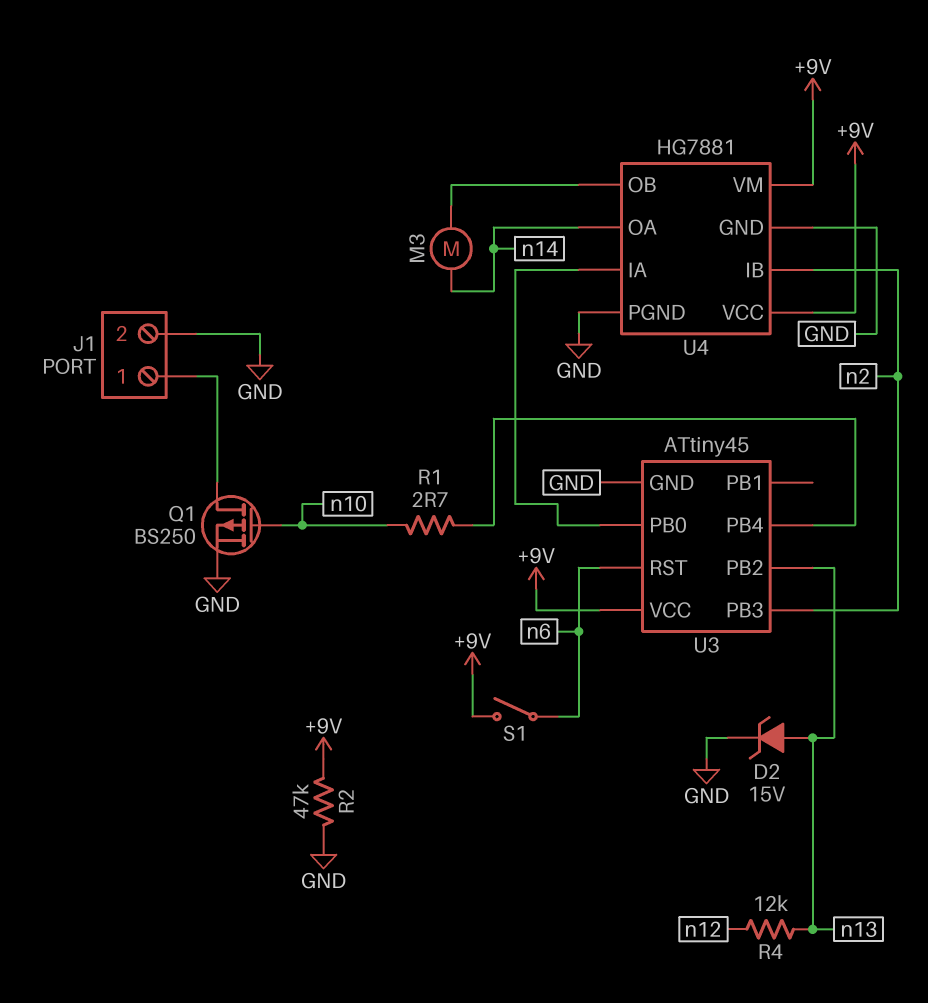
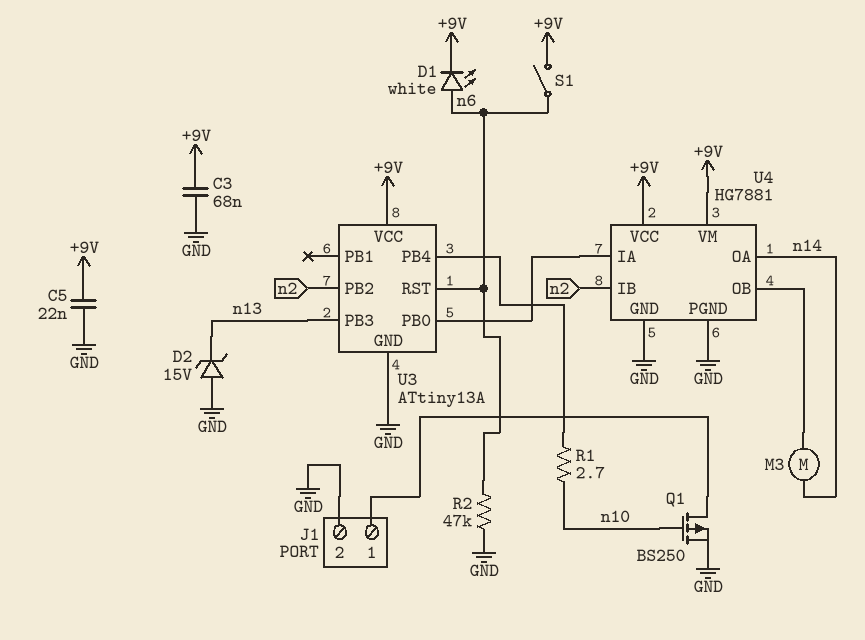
C3: none -> 68nF (+9V, GND)
C5: none -> 22nF (+9V, GND)
D1: none -> LED white (A n6, K +9V)
D2: zener 15V (A n13, K GND) -> zener 15V (A GND, K n13)
R2: 47k (+9V, GND) -> 47k (GND, n6)
R4: 12k (n12, n13) -> none
U3: ATtiny45 -> ATtiny13A
U3 pin PB2: n13 -> n2
U3 pin PB3: n2 -> n13

